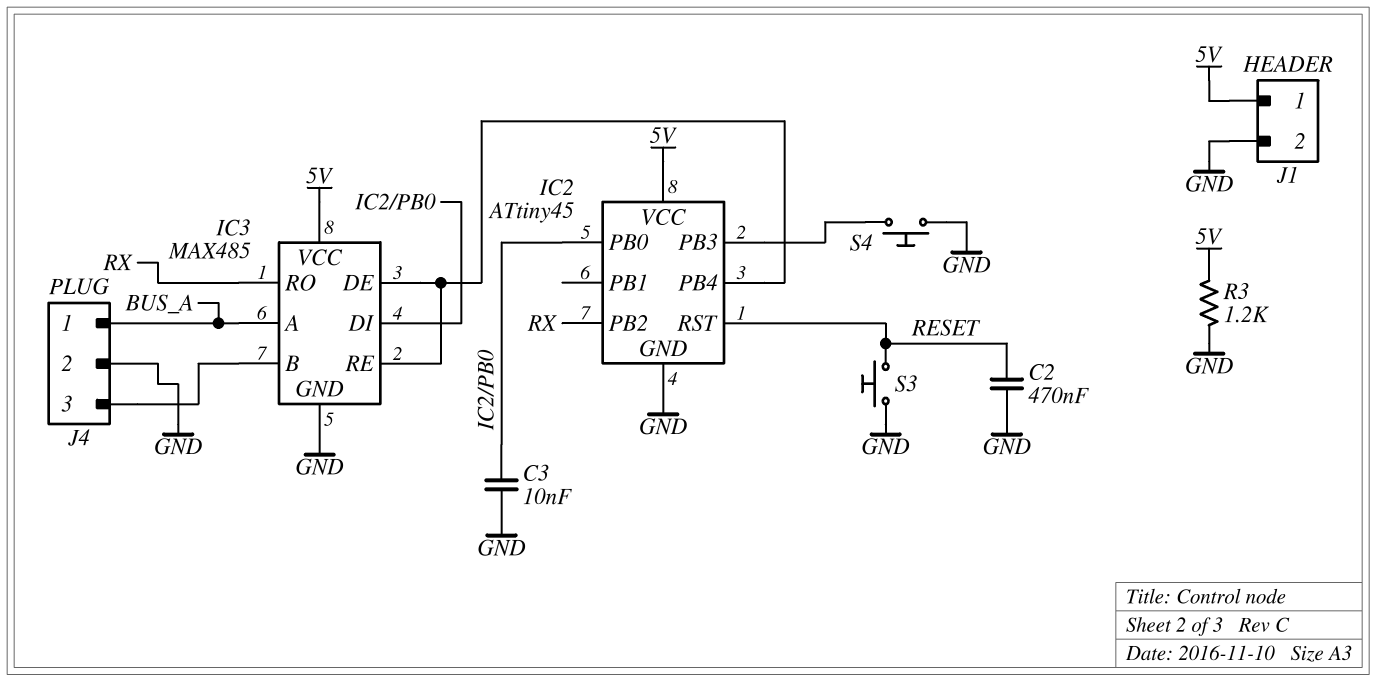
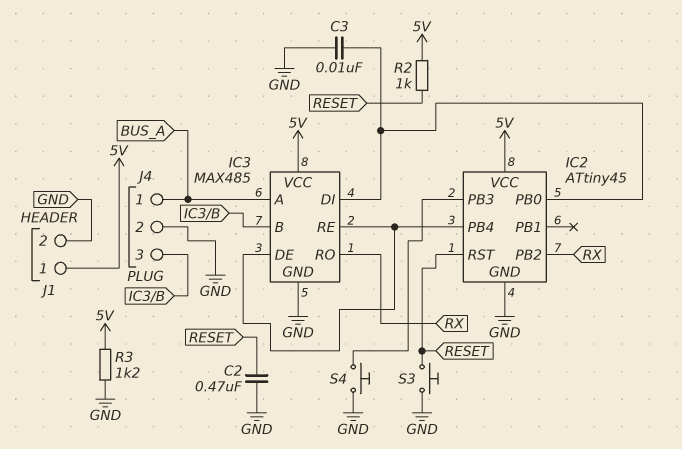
R2: none -> 1k (5V, RESET)

